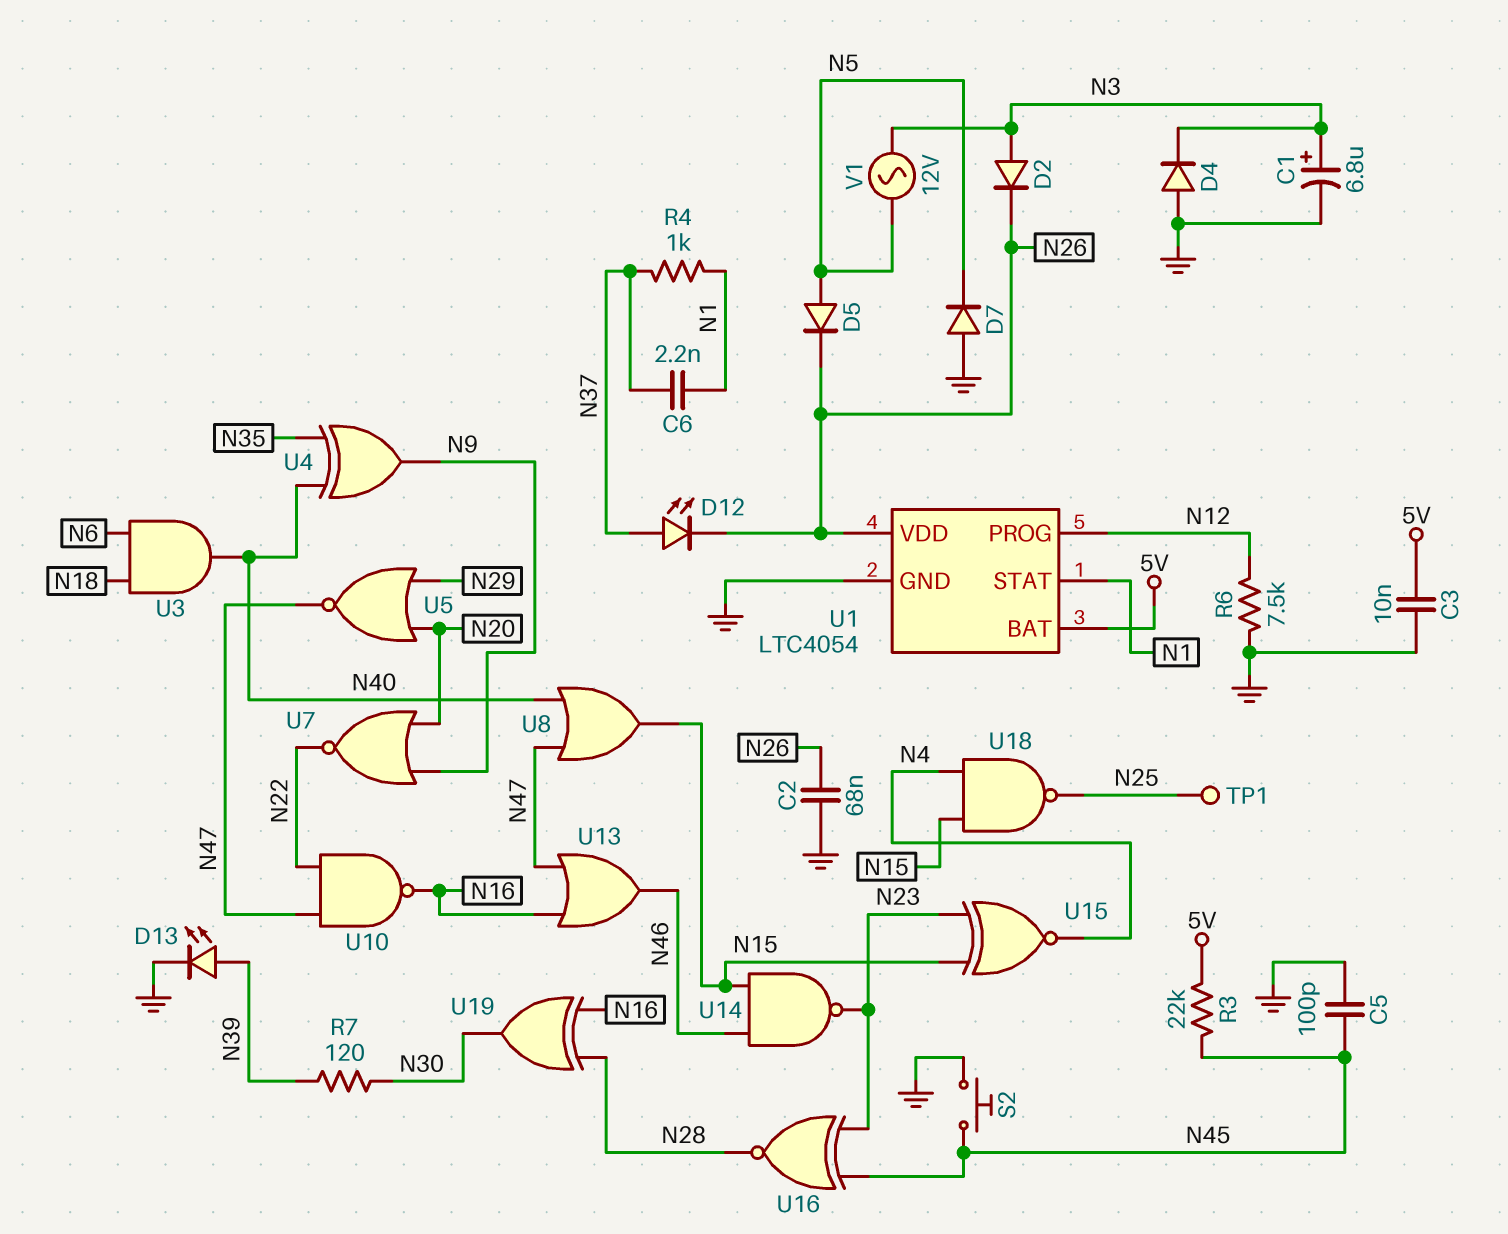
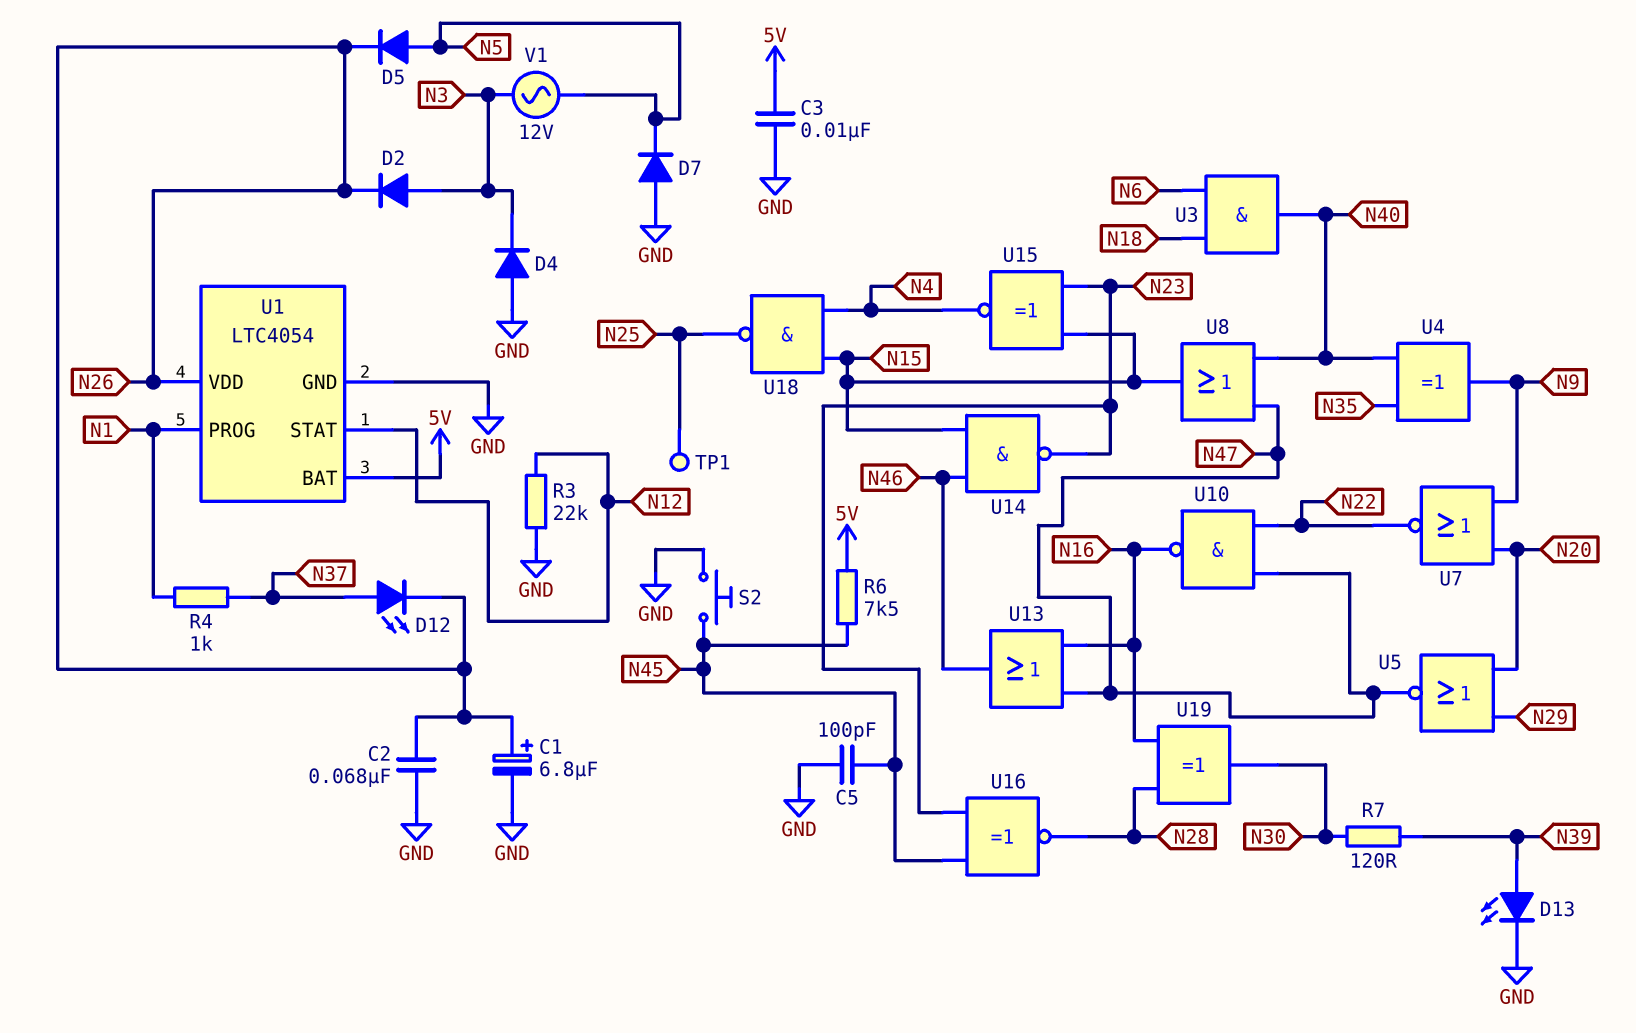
C1: 6.8uF (plus N3, minus GND) -> 6.8uF (plus N26, minus GND)
C6: 2.2nF (N1, N37) -> none
R3: 22k (5V, N45) -> 22k (GND, N12)
R6: 7.5k (GND, N12) -> 7.5k (5V, N45)
U1 pin PROG: N12 -> N1
U1 pin STAT: N1 -> N12

